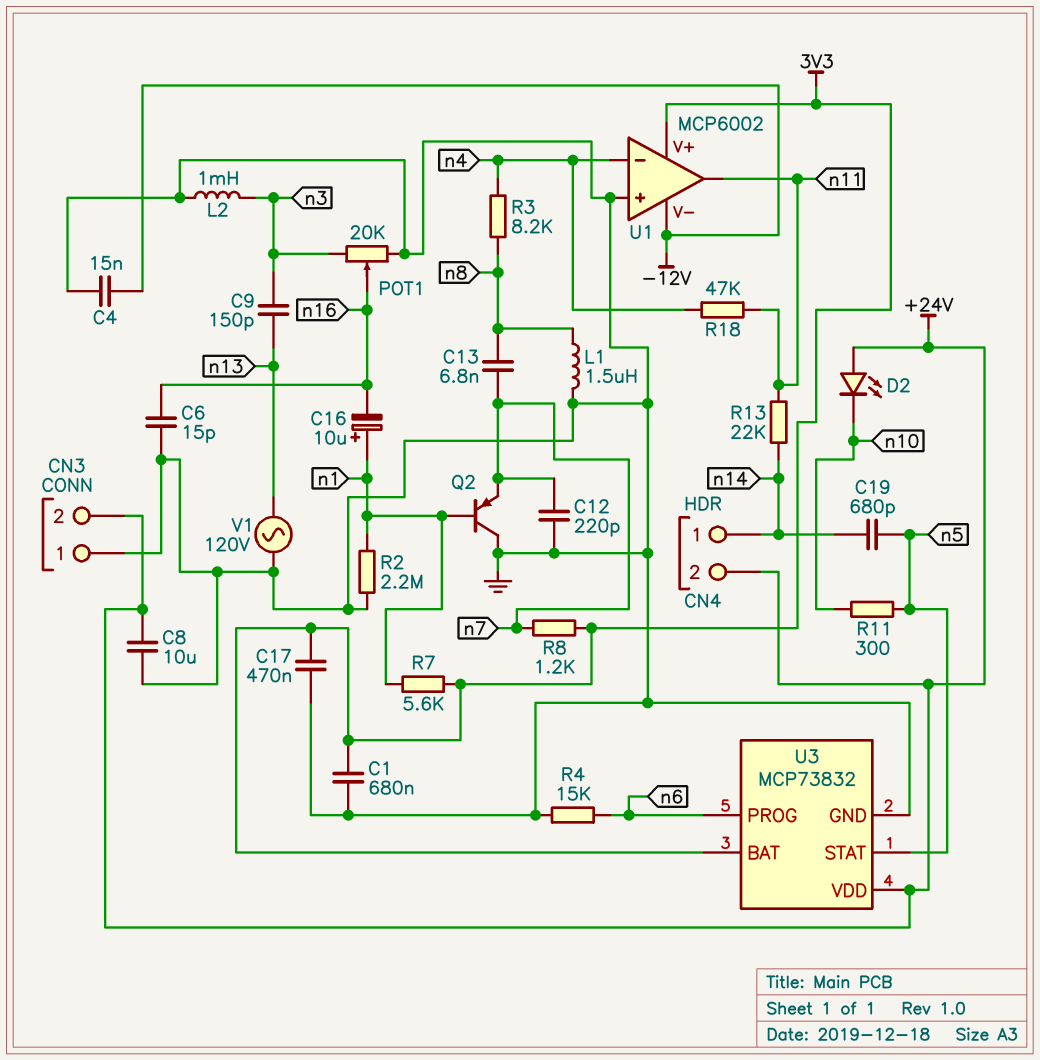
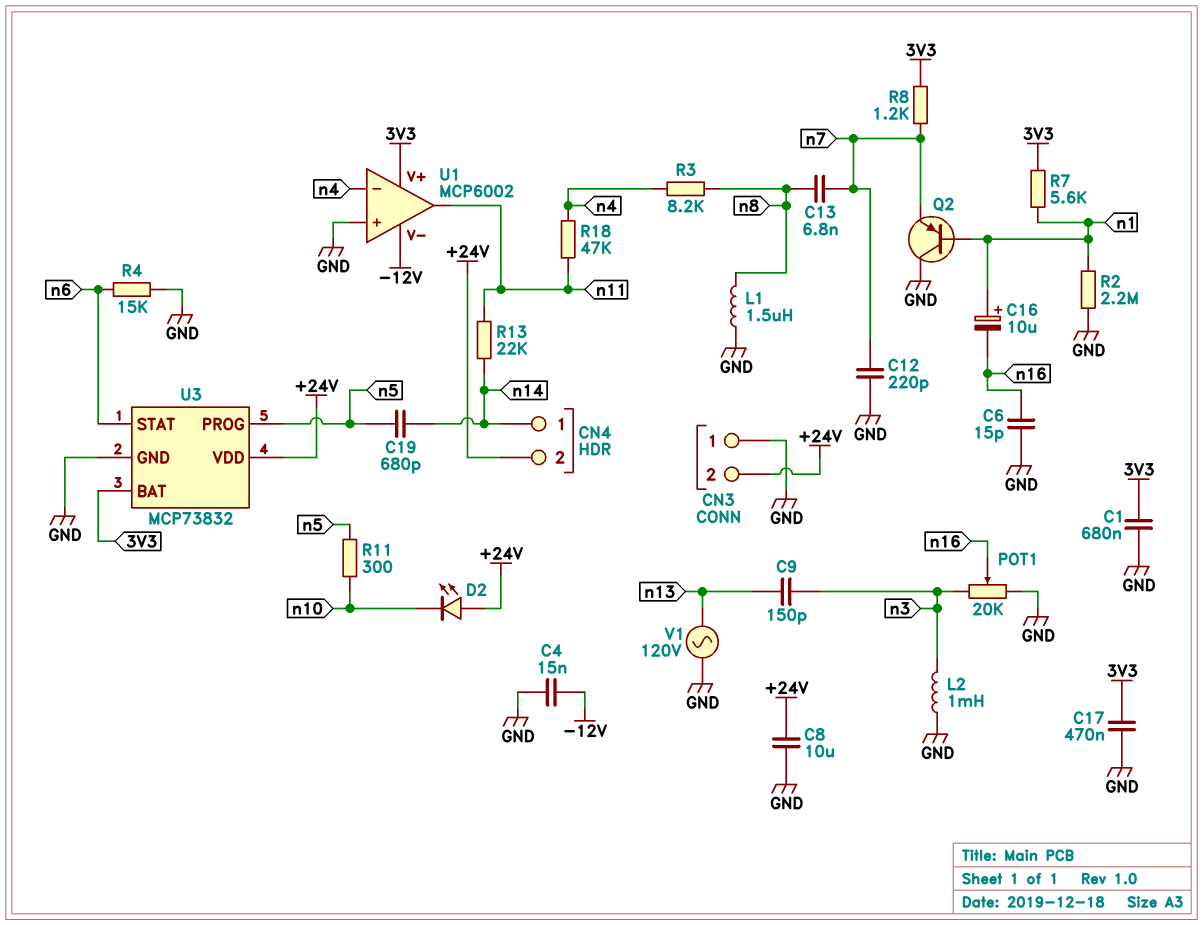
U3 pin PROG: n6 -> n5
U3 pin STAT: n5 -> n6

